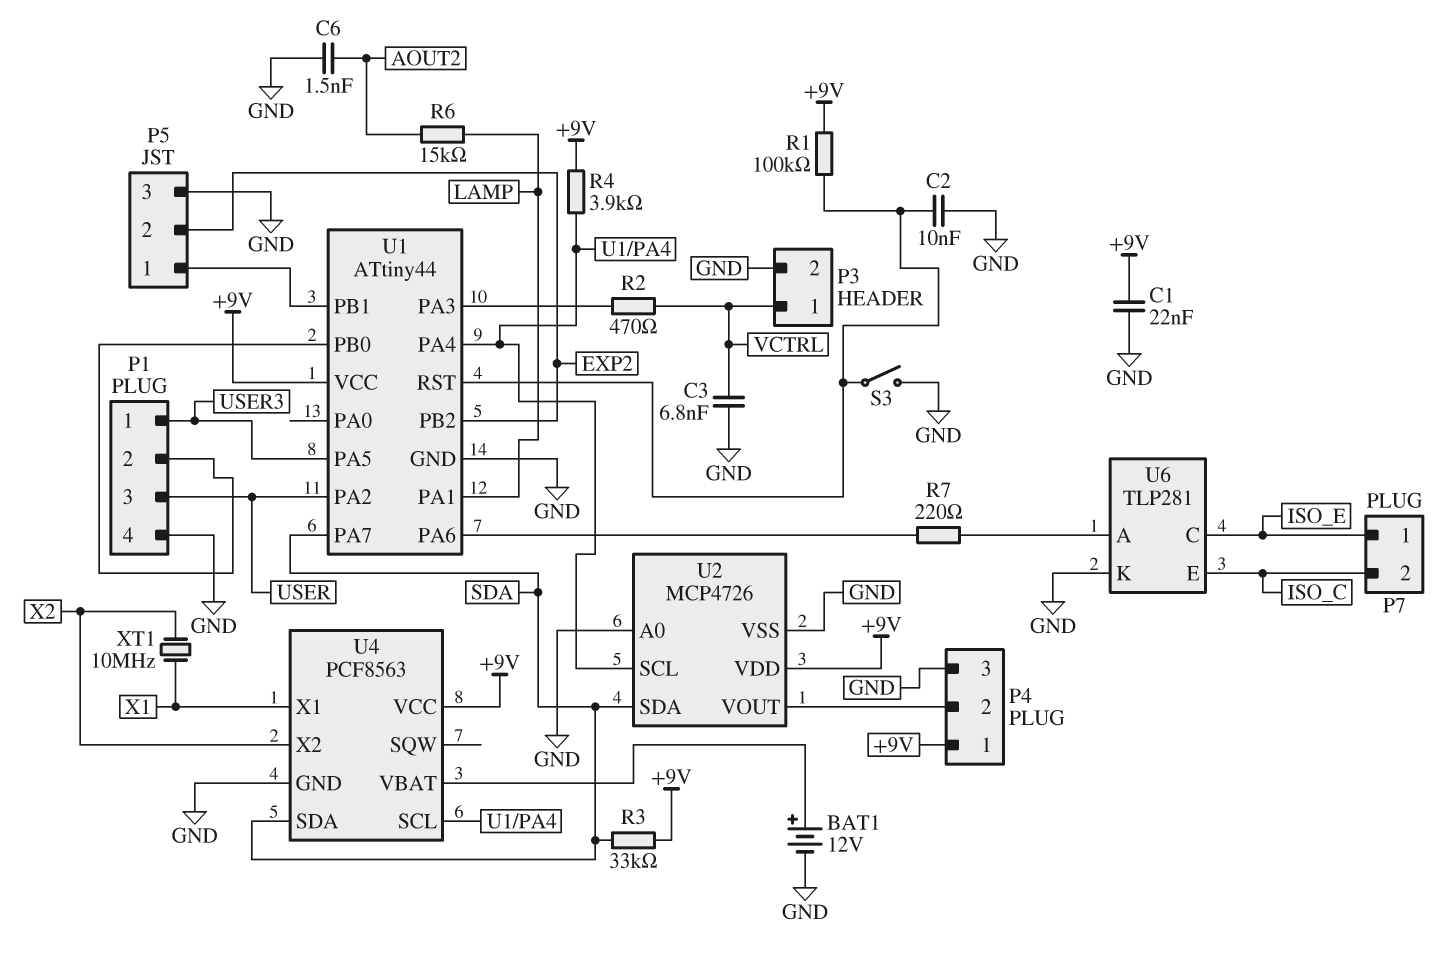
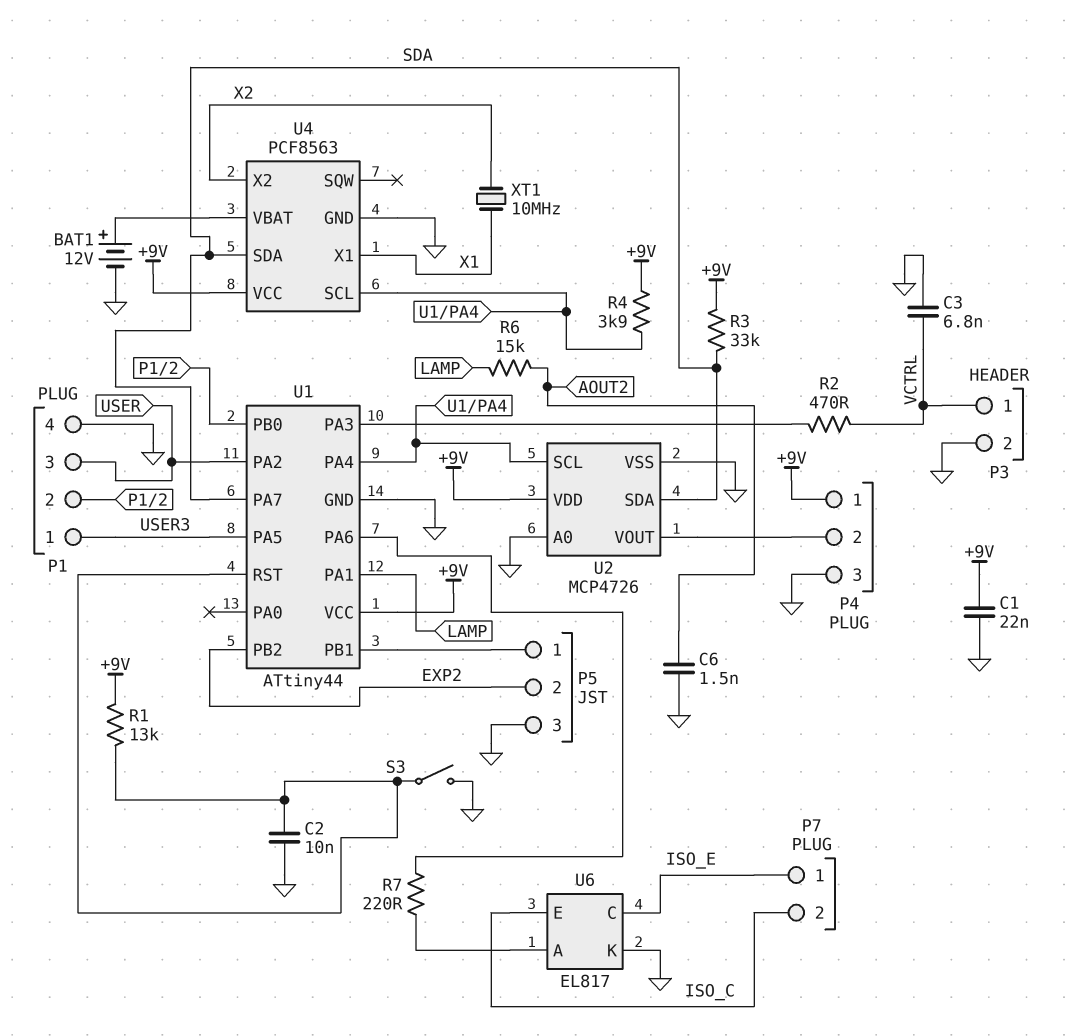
R1: 100k (+9V, U1/RST) -> 13k (+9V, U1/RST)
U6: TLP281 -> EL817

